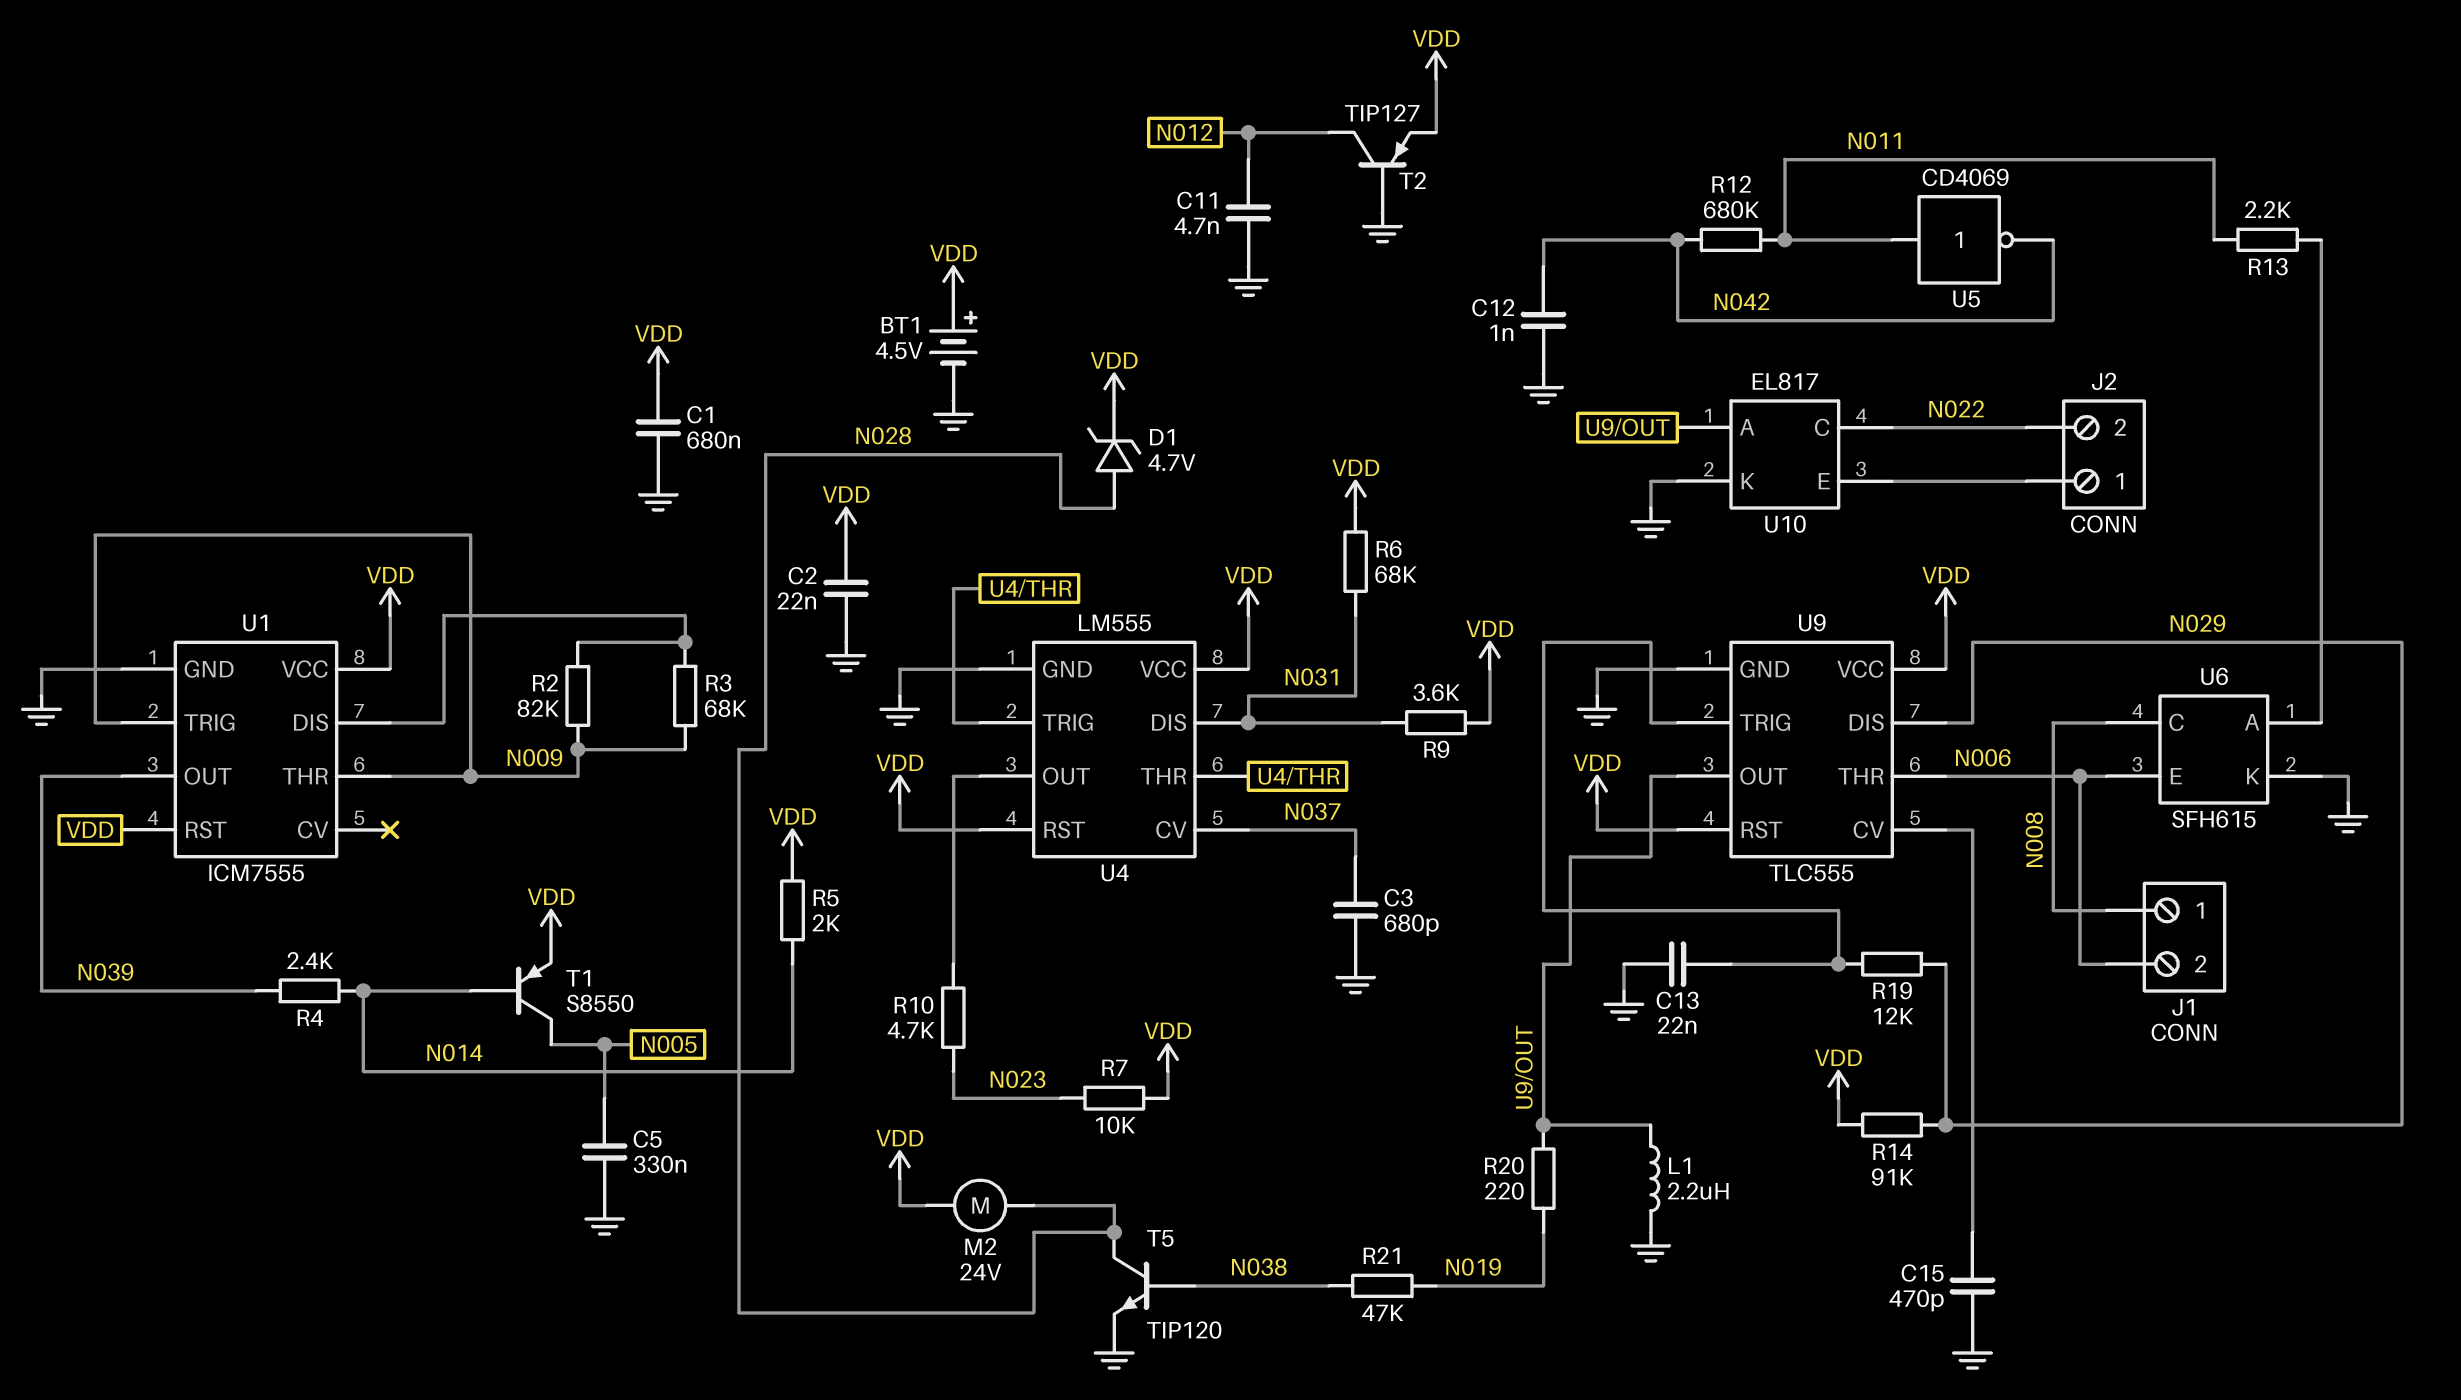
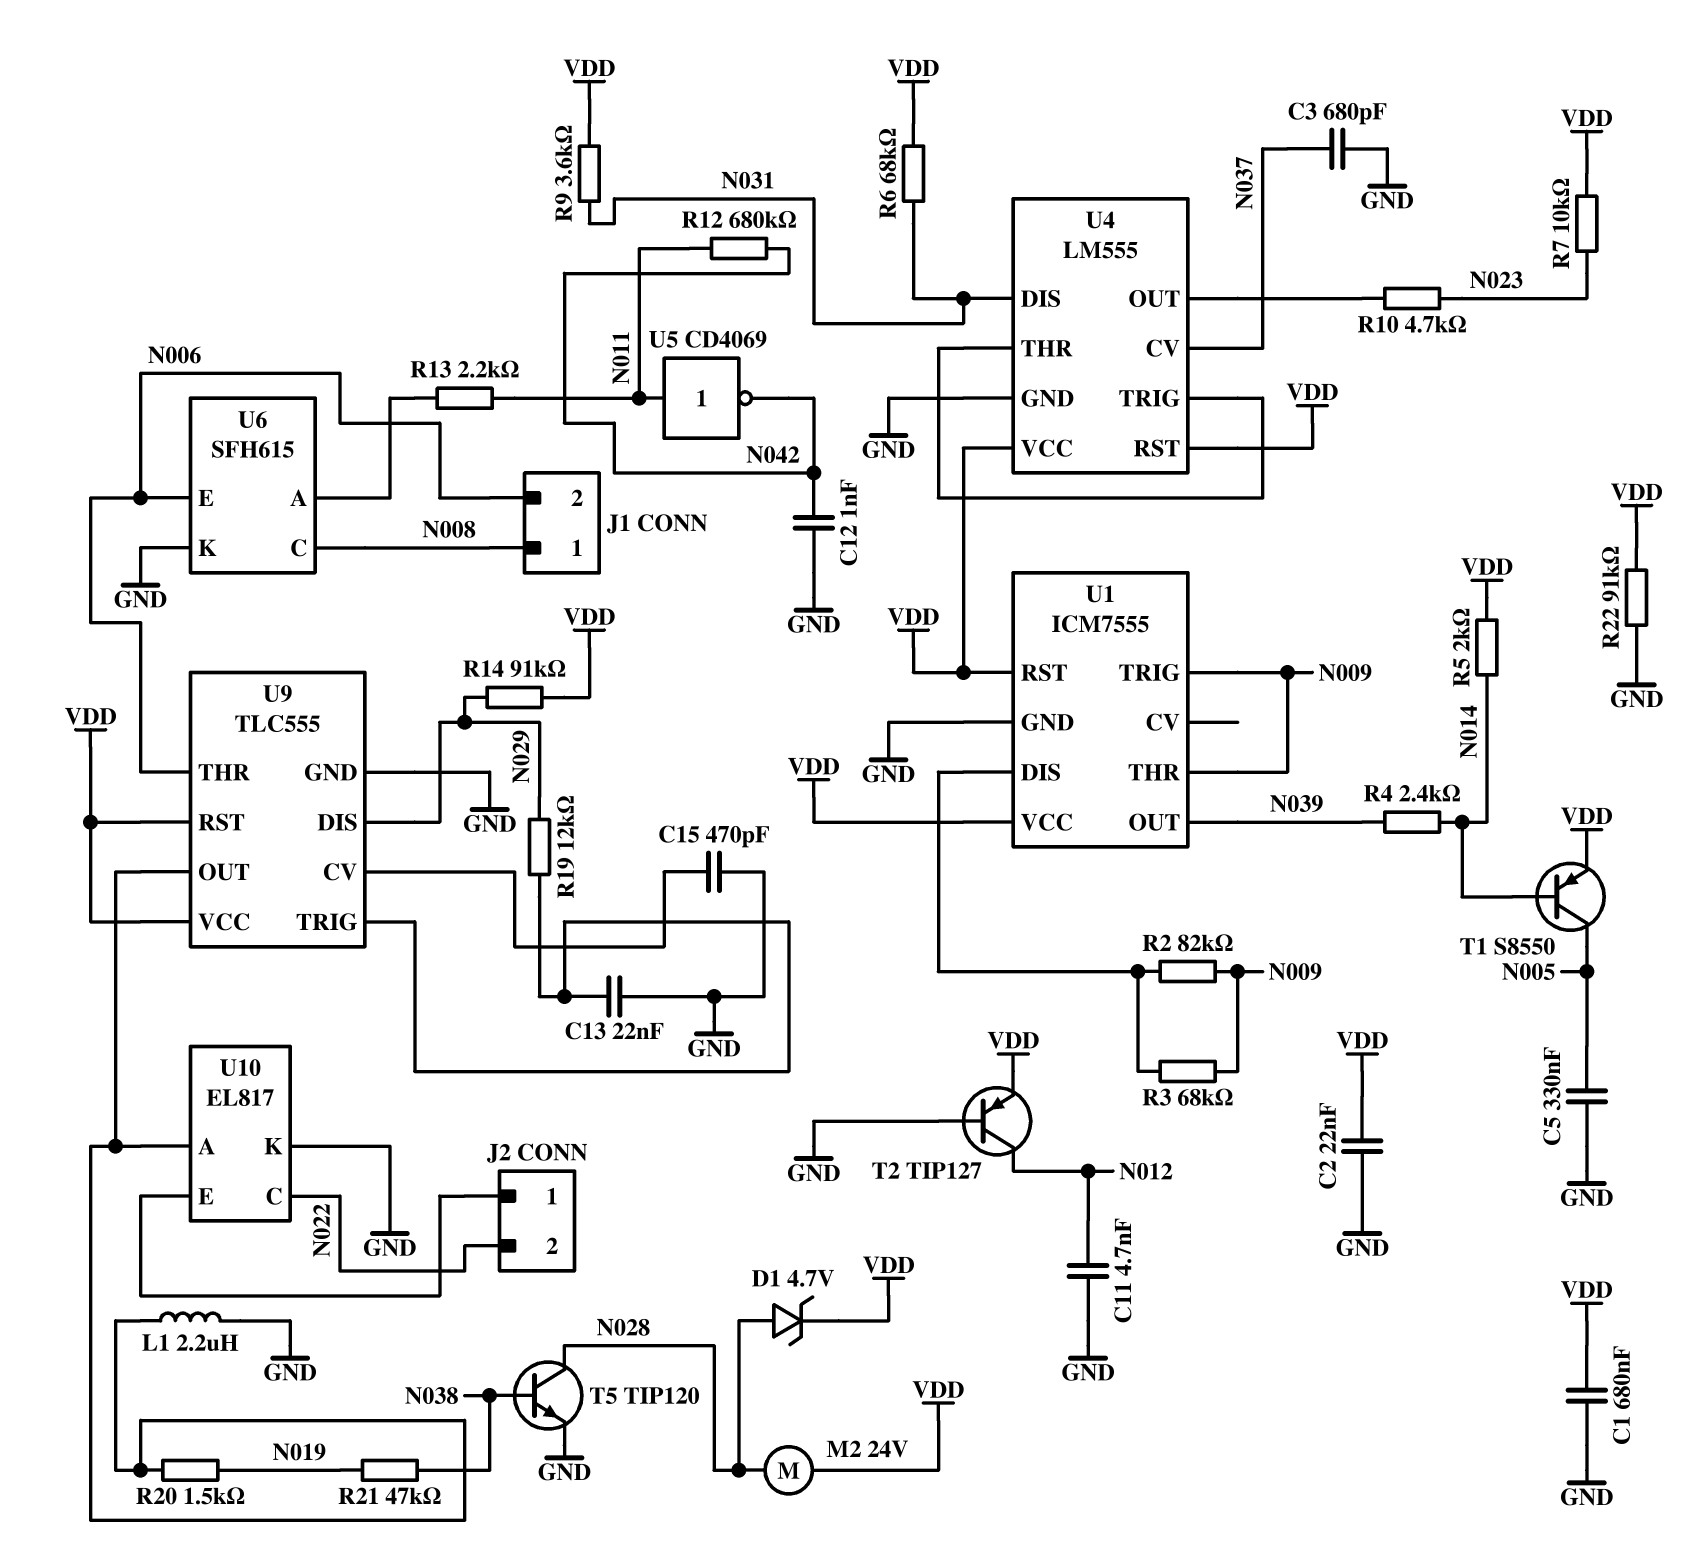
BT1: 4.5V (plus VDD, minus GND) -> none
R20: 220 (N019, U9/OUT) -> 1.5k (N019, U9/OUT)
R22: none -> 91k (GND, VDD)

